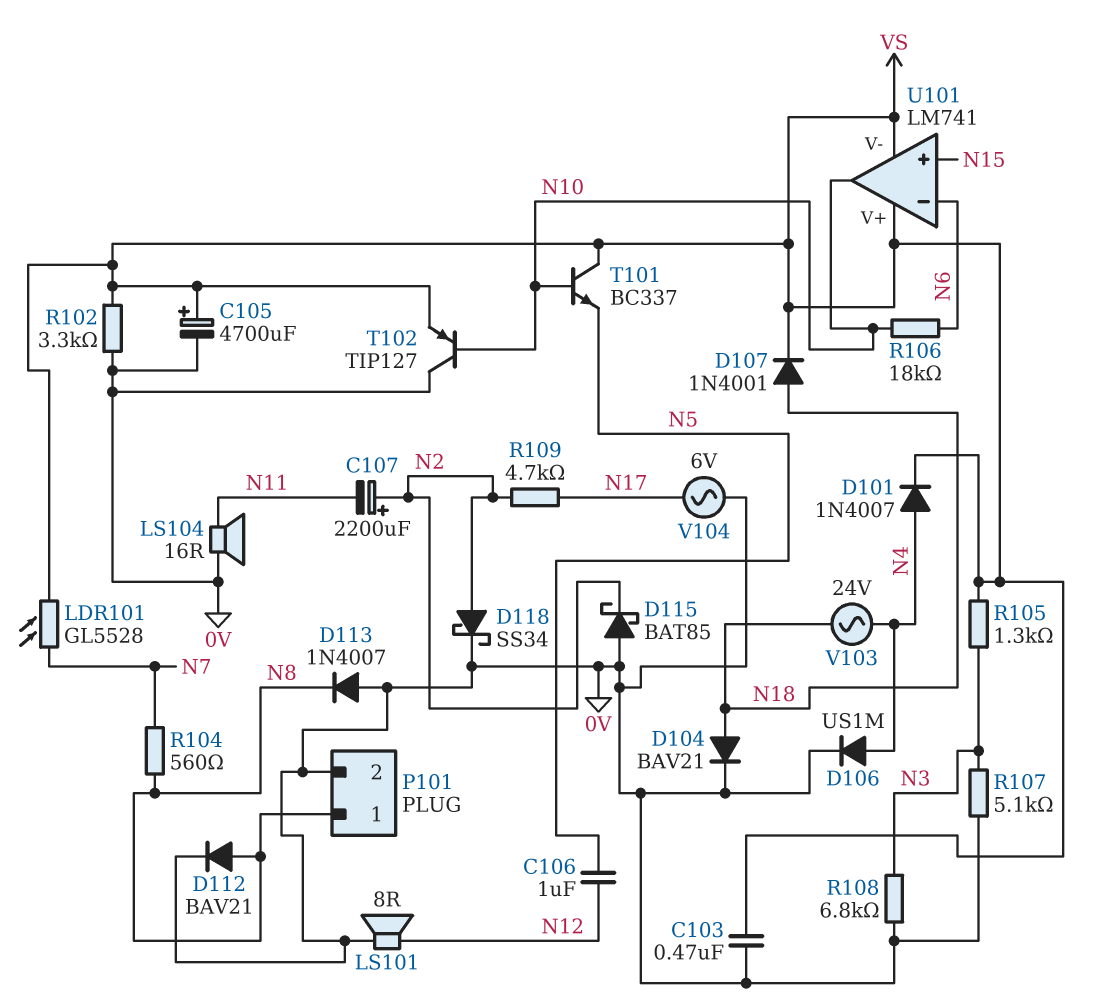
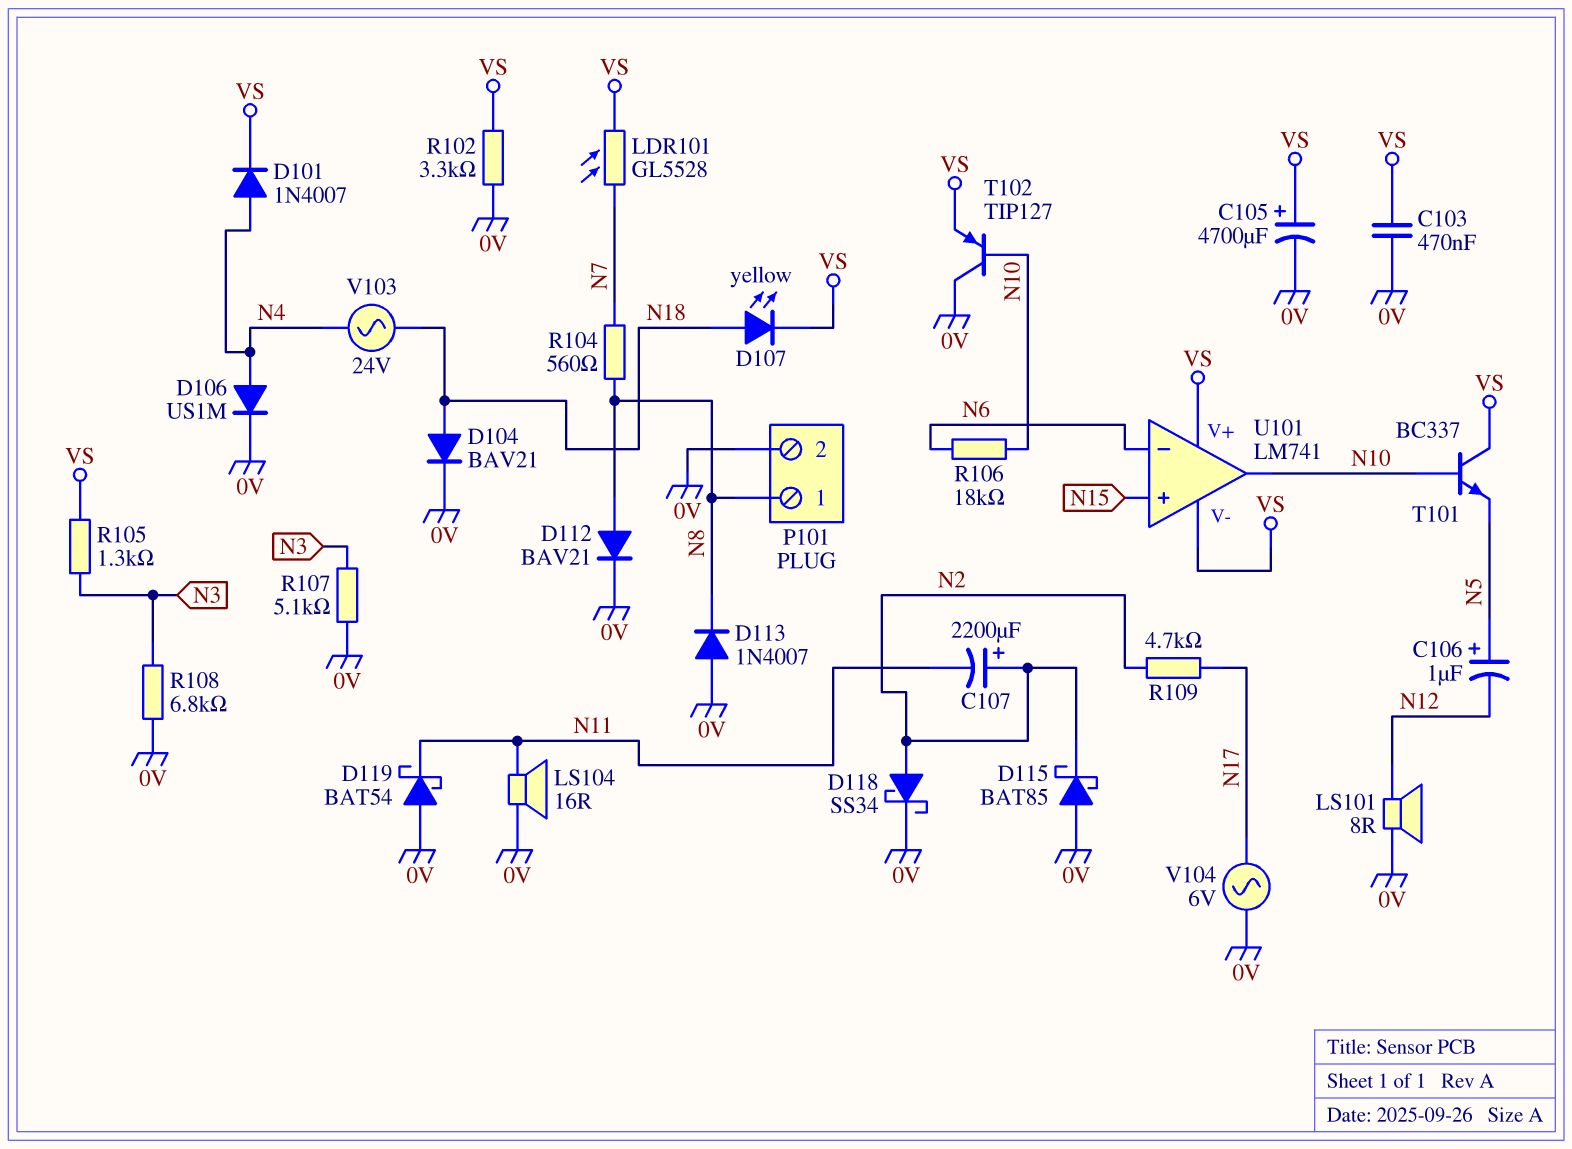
C106: 1uF (N5, N12) -> 1uF (plus N5, minus N12)
D107: diode 1N4001 (A N18, K VS) -> LED yellow (A N18, K VS)
D119: none -> schottky BAT54 (A 0V, K N11)

